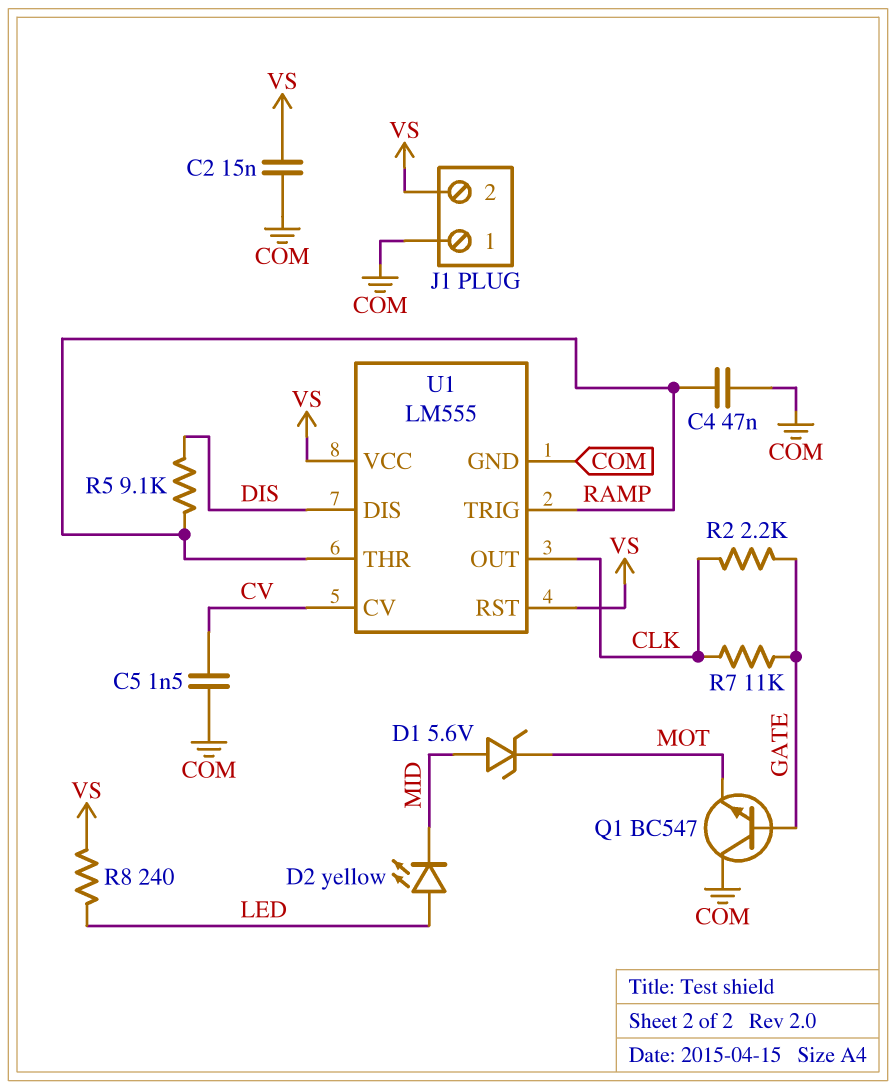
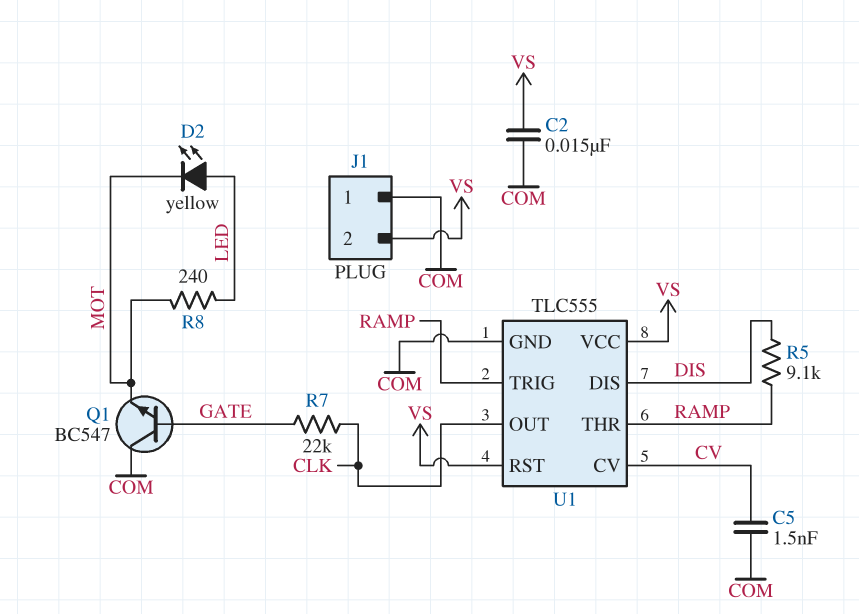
C4: 47nF (COM, RAMP) -> none
D1: zener 5.6V (A MID, K MOT) -> none
D2: LED yellow (A LED, K MID) -> LED yellow (A LED, K MOT)
R2: 2.2k (CLK, GATE) -> none
R7: 11k (CLK, GATE) -> 22k (CLK, GATE)
R8: 240 (LED, VS) -> 240 (LED, MOT)
U1: LM555 -> TLC555

